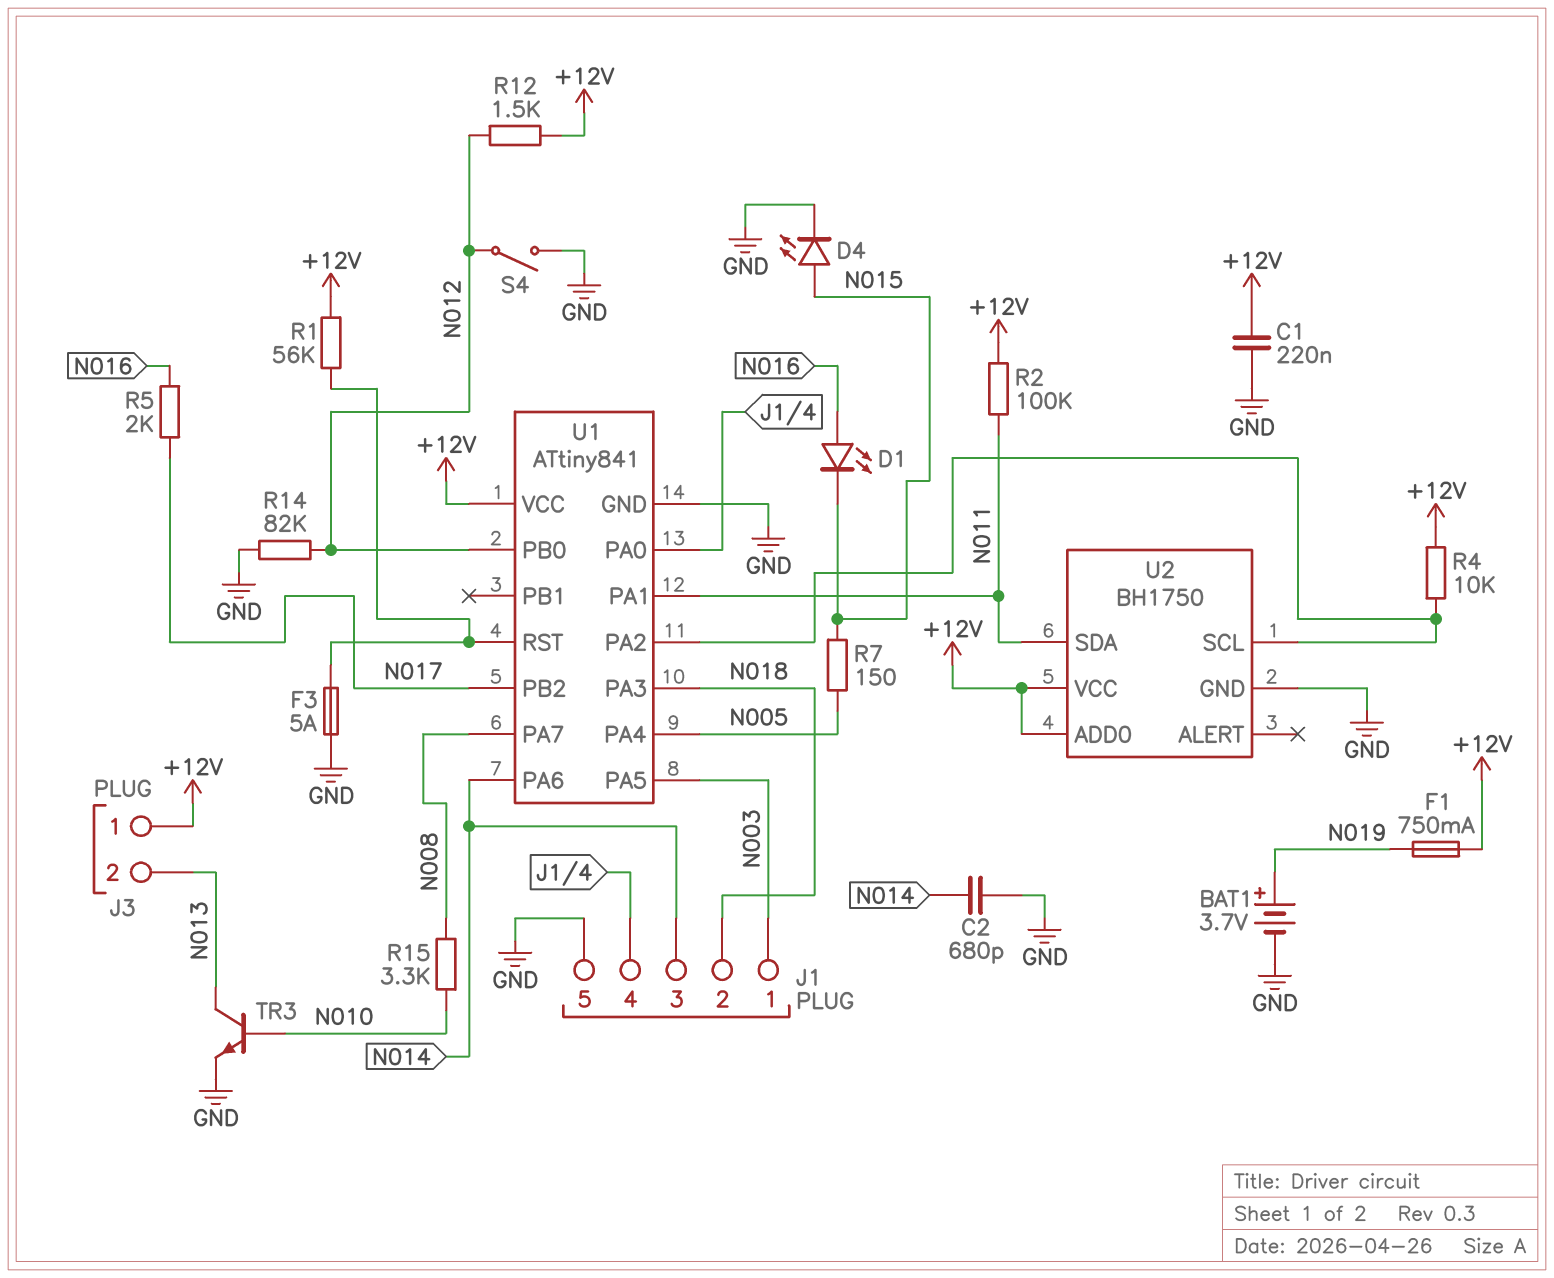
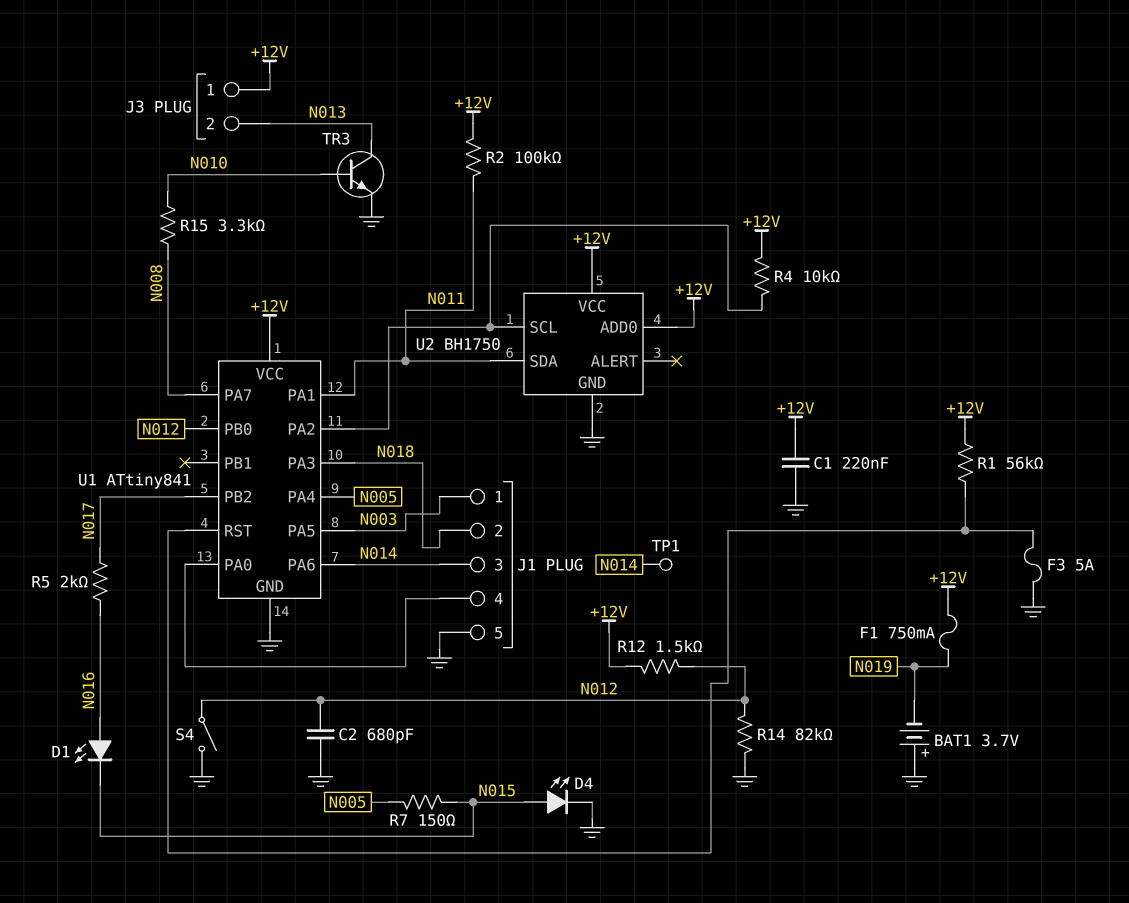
BAT1: 3.7V (plus N019, minus GND) -> 3.7V (plus GND, minus N019)
C2: 680pF (GND, N014) -> 680pF (GND, N012)
TP1: none -> test point (N014)

